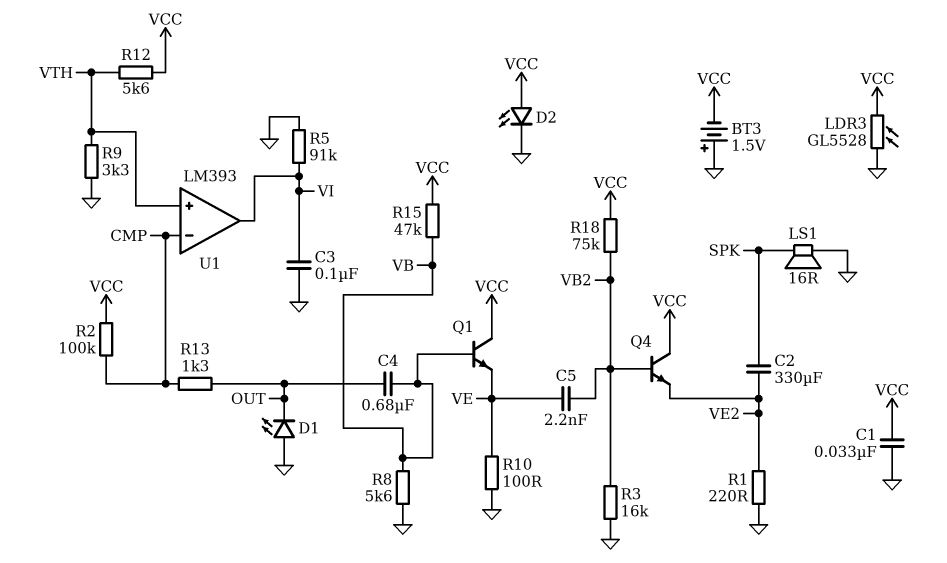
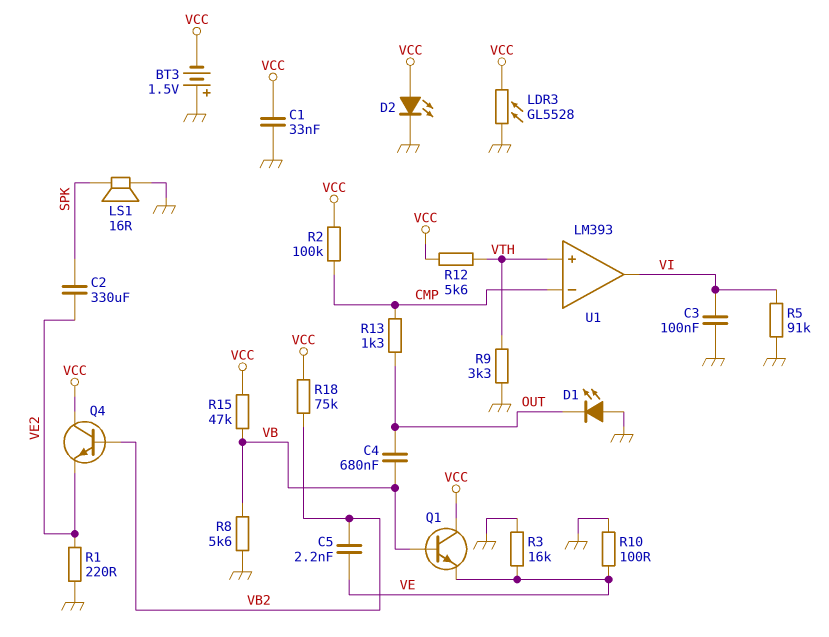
R3: 16k (GND, VB2) -> 16k (GND, VE)

